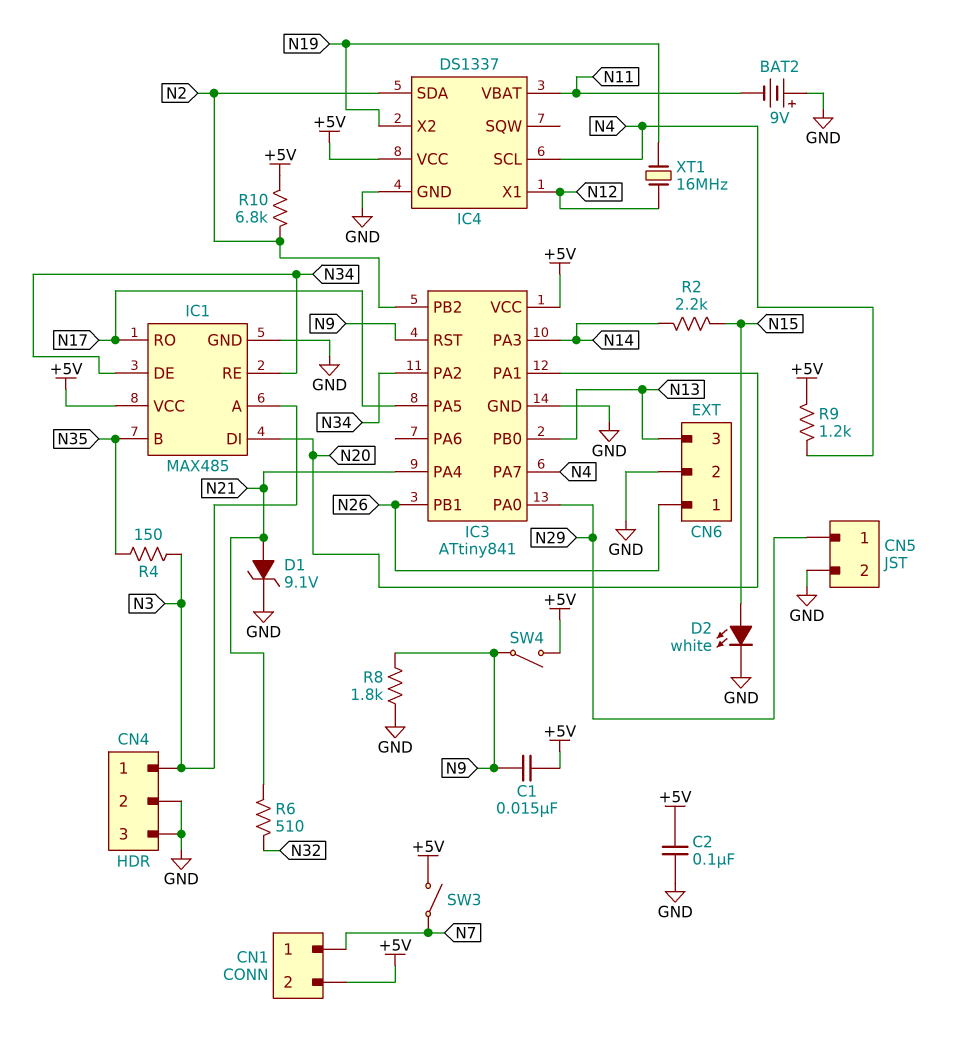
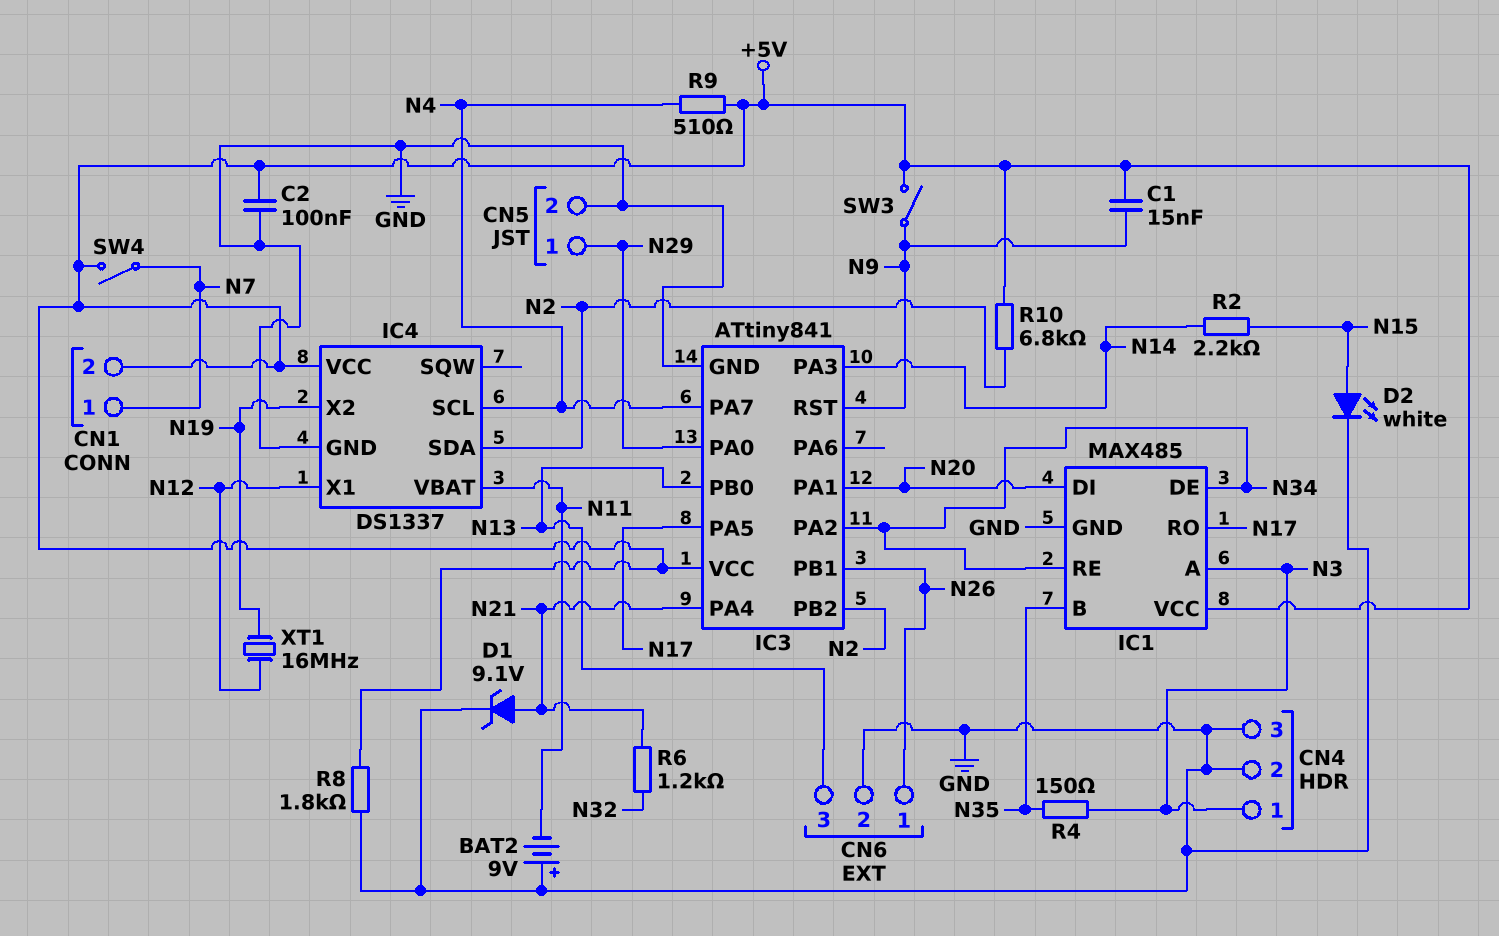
R6: 510 (N21, N32) -> 1.2k (N21, N32)
R8: 1.8k (GND, N9) -> 1.8k (+5V, GND)
R9: 1.2k (+5V, N4) -> 510 (+5V, N4)
SW3: switch (+5V, N7) -> switch (+5V, N9)
SW4: switch (+5V, N9) -> switch (+5V, N7)

